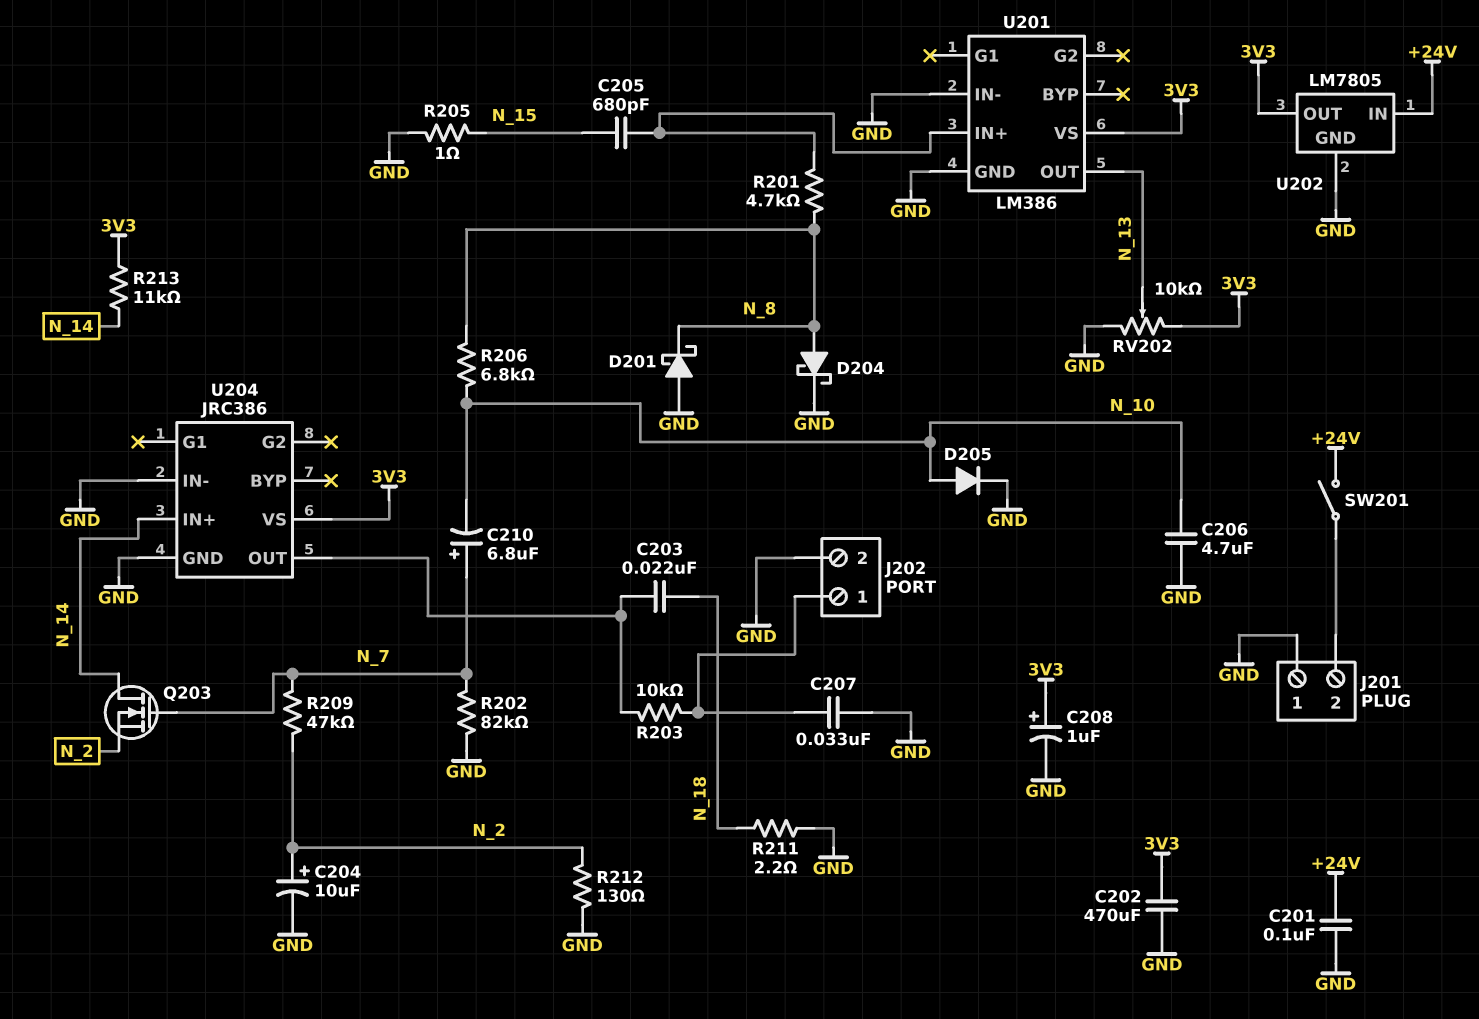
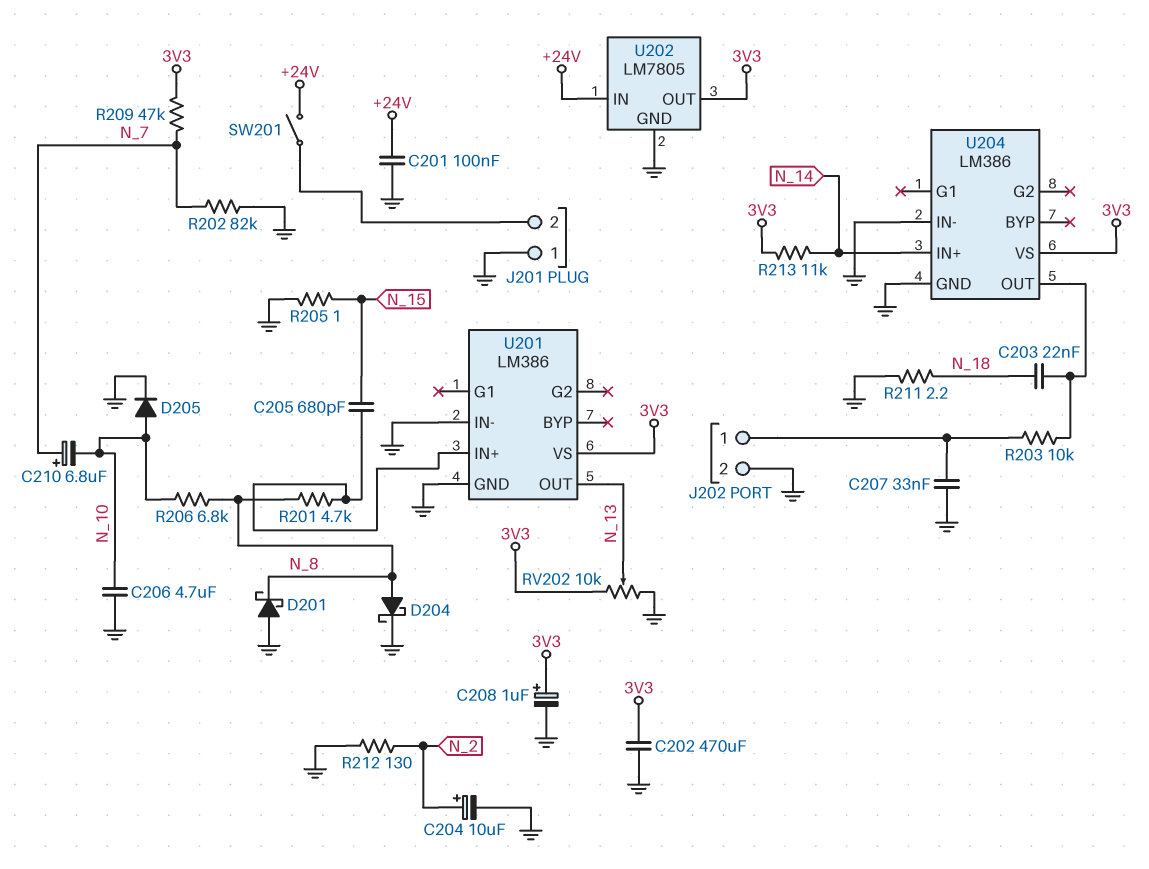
Q203: NMOS (G N_7, D N_14, S N_2) -> none
R209: 47k (N_2, N_7) -> 47k (3V3, N_7)
U204: JRC386 -> LM386

